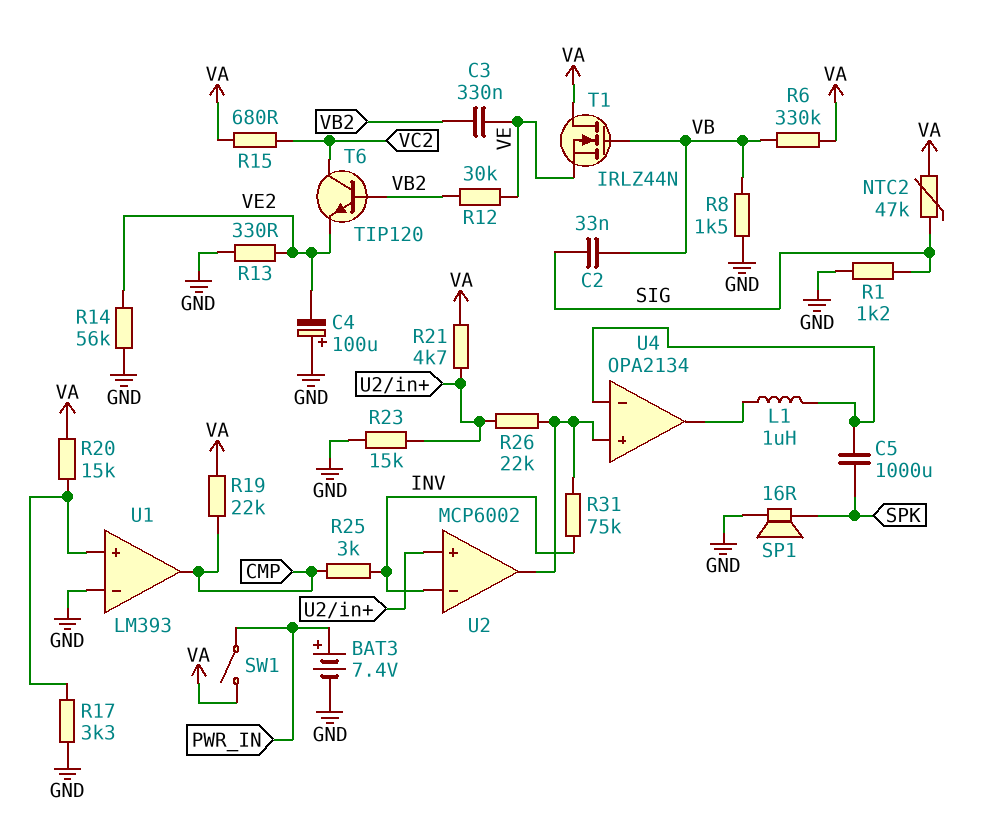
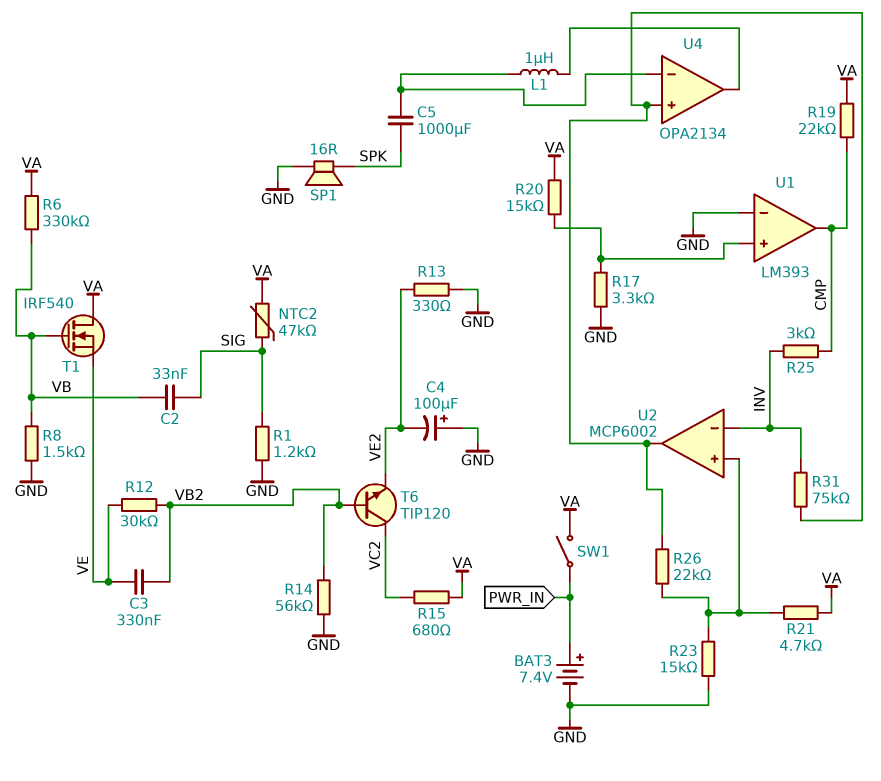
R14: 56k (GND, VE2) -> 56k (GND, VB2)
T1: NMOS IRLZ44N (G VB, D VA, S VE) -> NMOS IRF540 (G VB, D VA, S VE)

